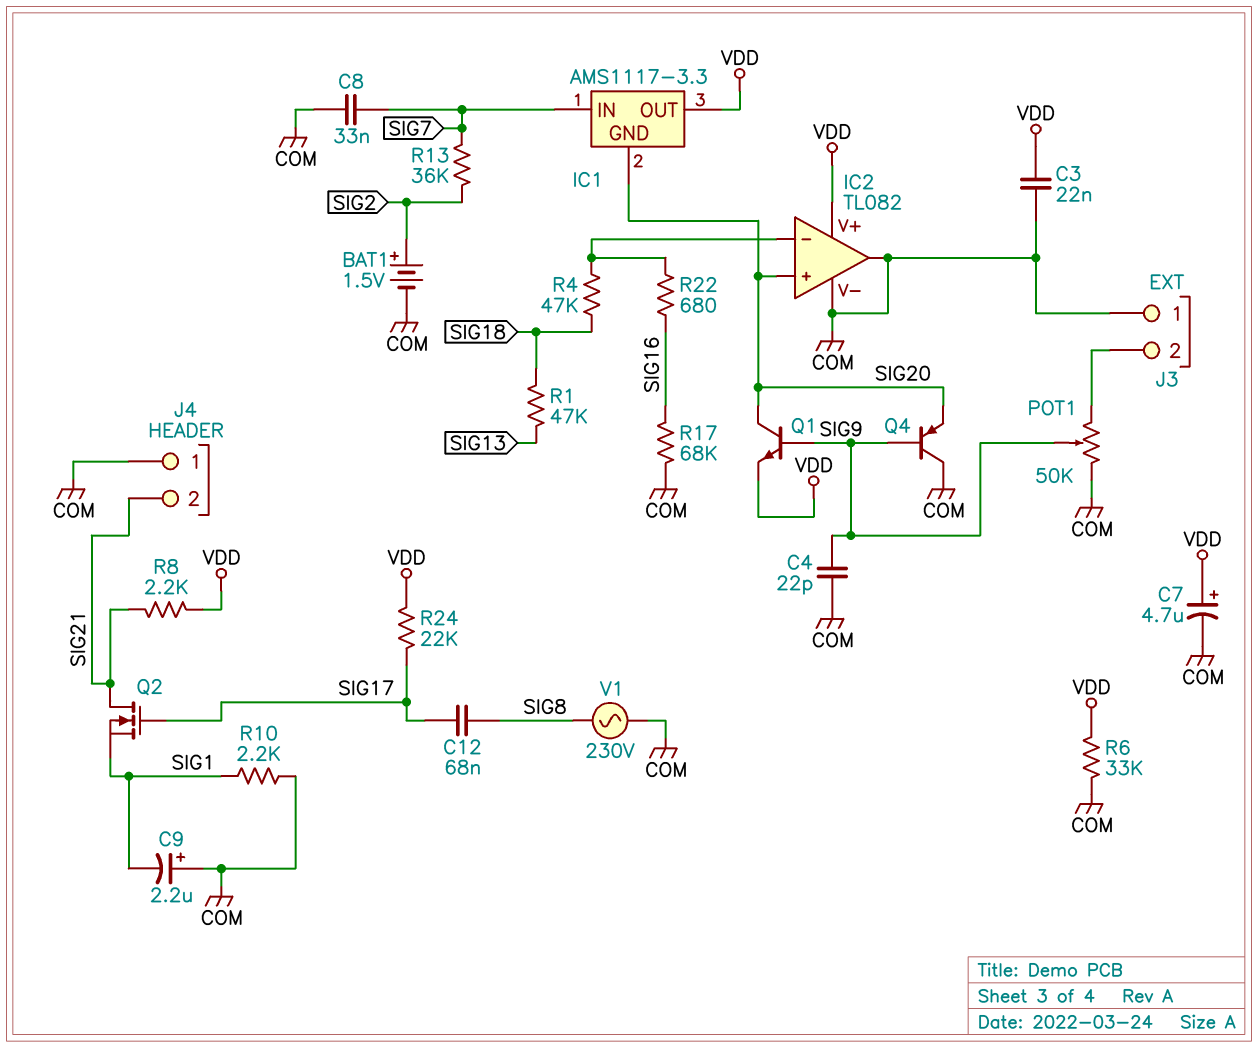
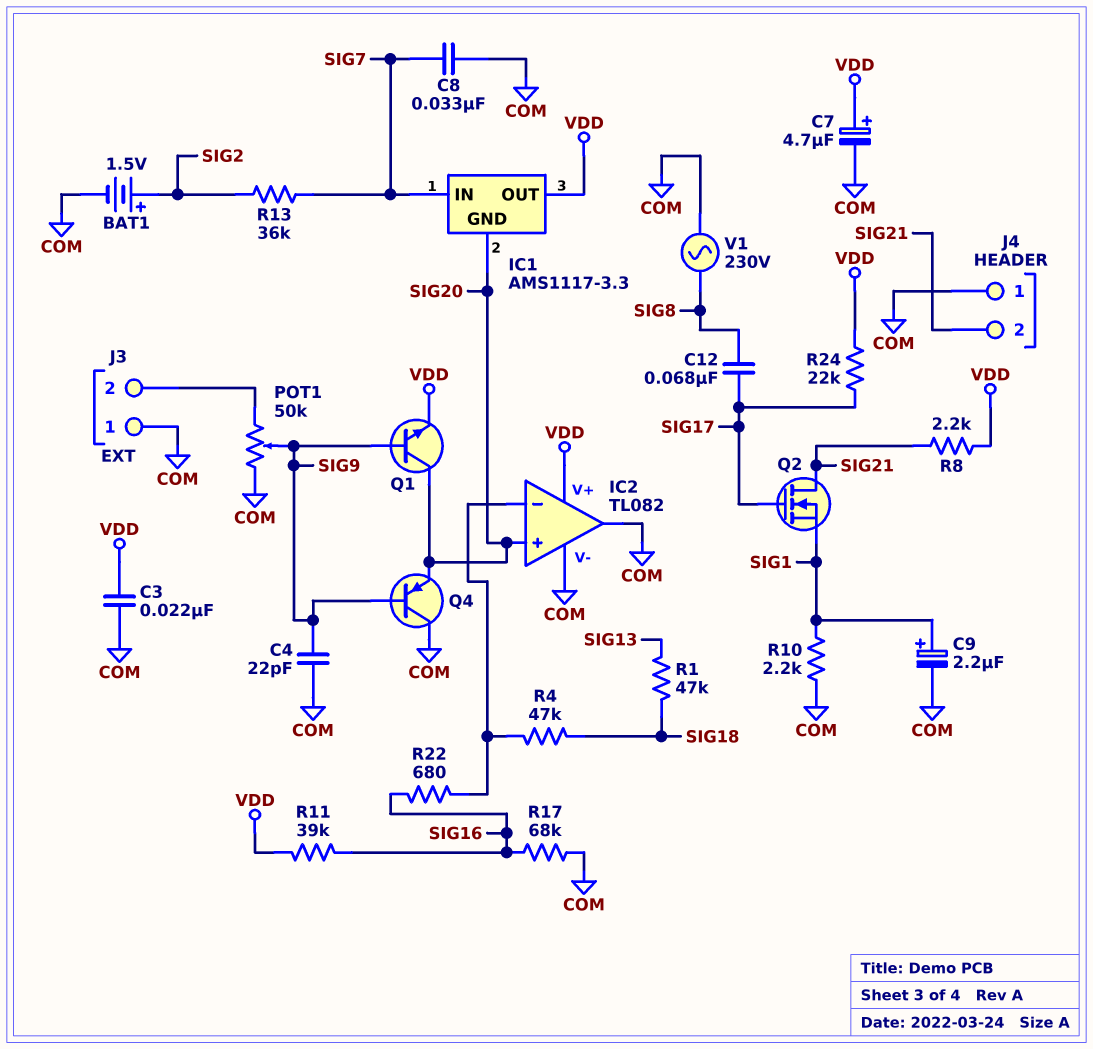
C9: 2.2uF (plus COM, minus SIG1) -> 2.2uF (plus SIG1, minus COM)
R6: 33k (COM, VDD) -> none
R11: none -> 39k (SIG16, VDD)

